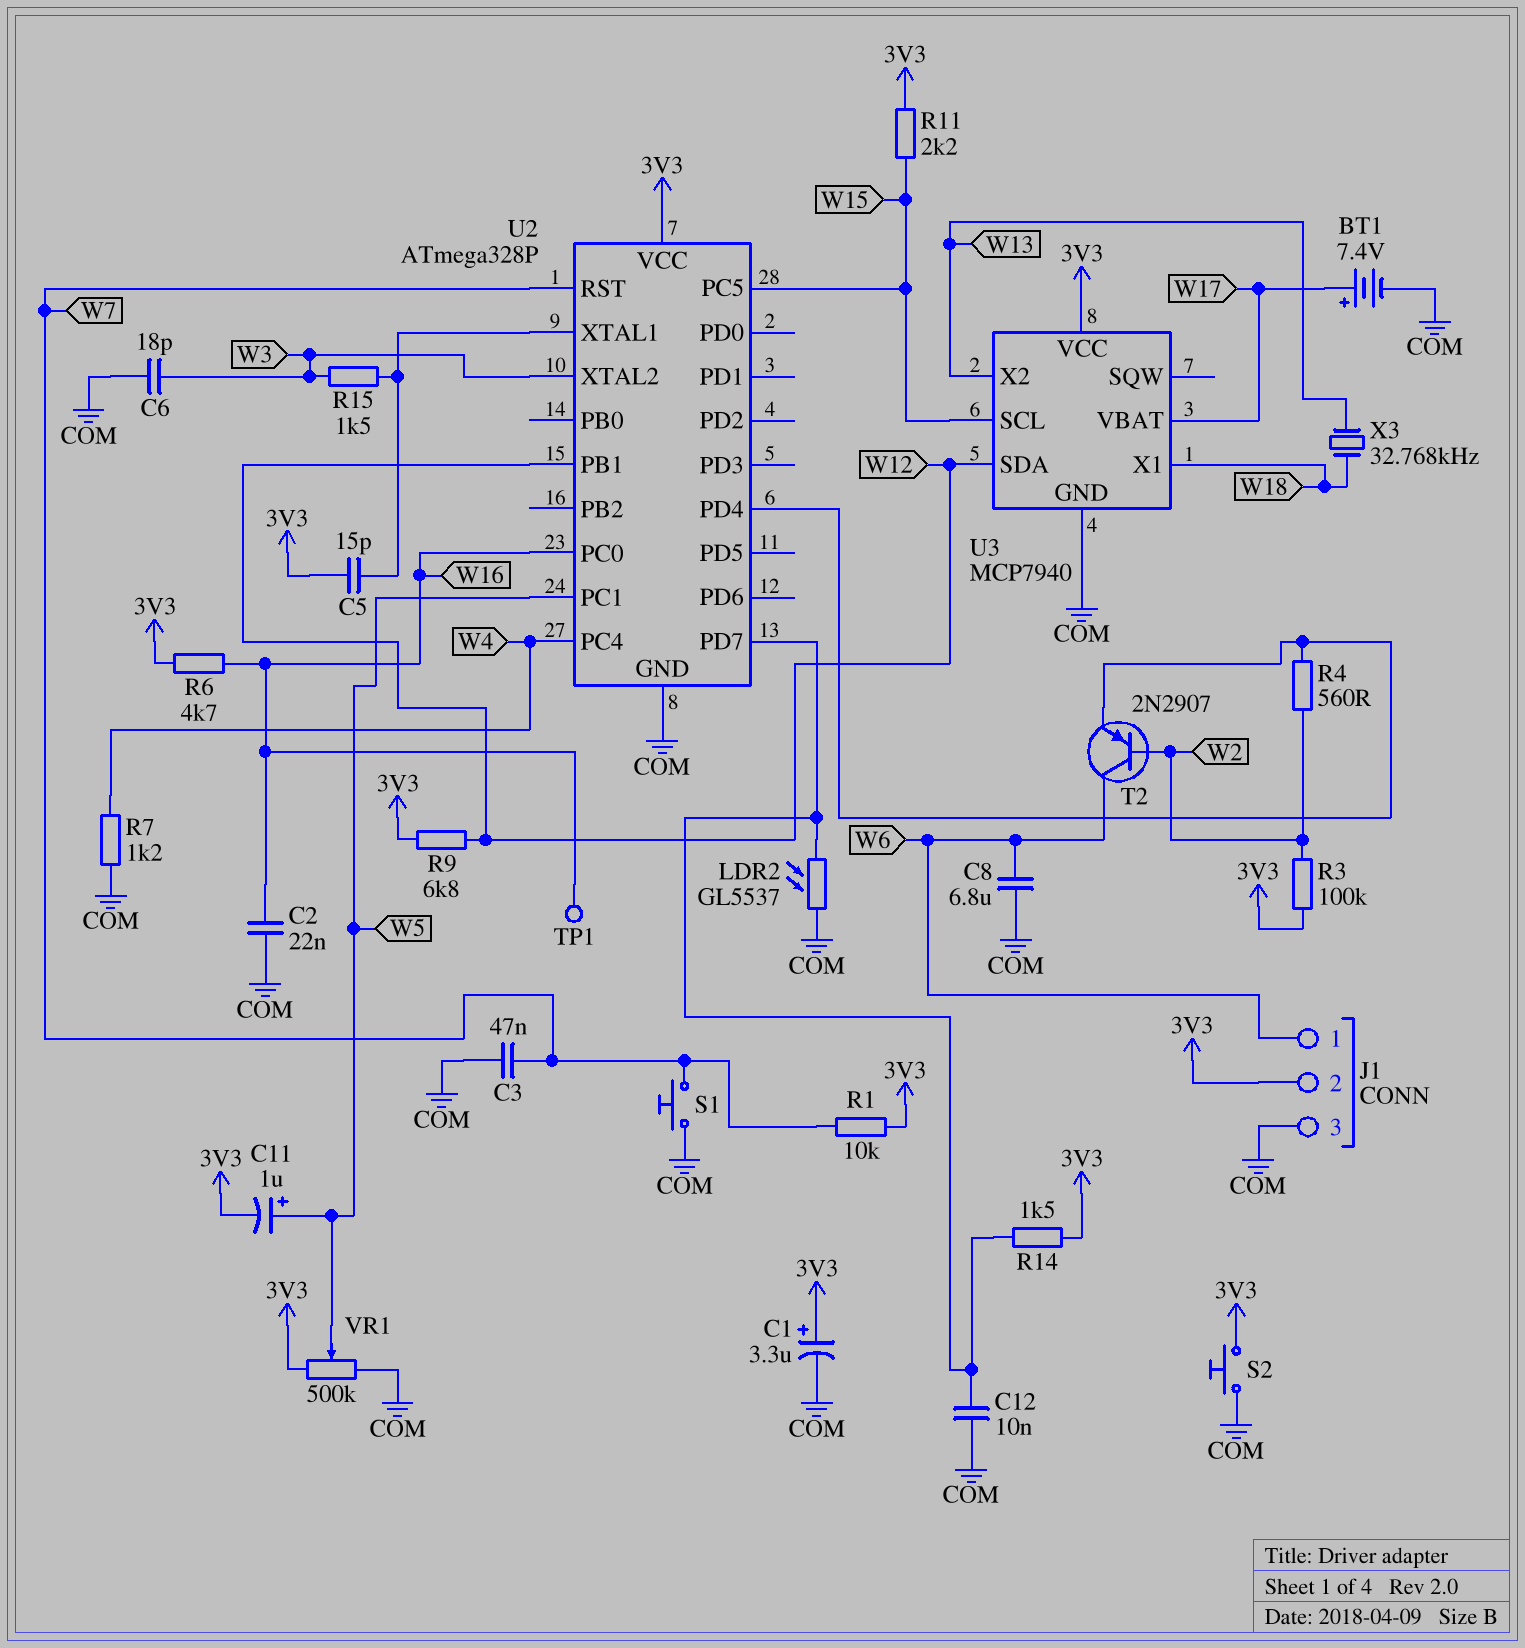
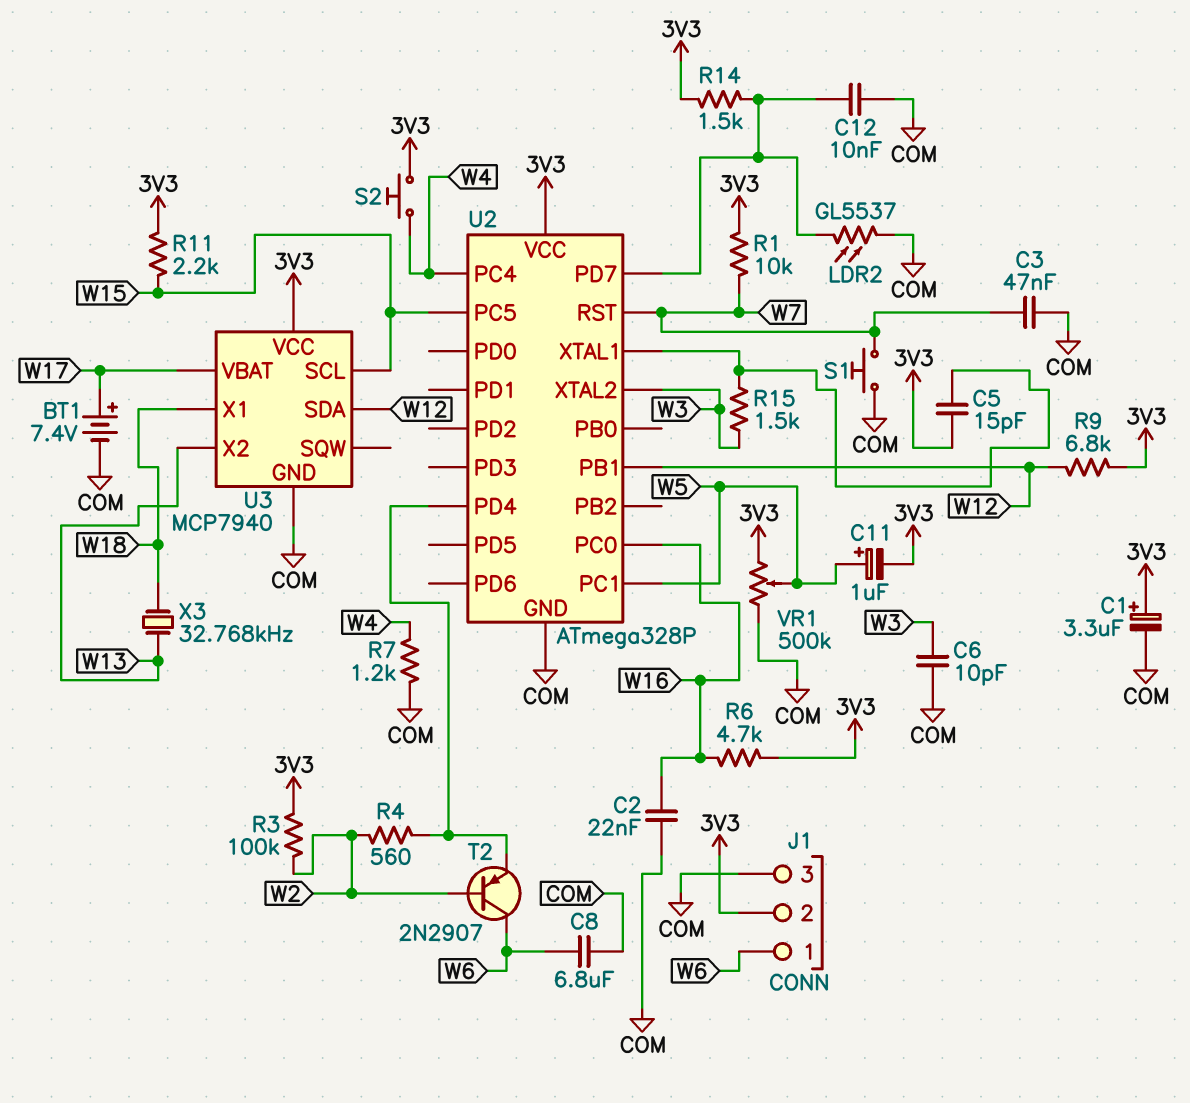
C6: 18pF (COM, W3) -> 10pF (COM, W3)
S2: button (3V3, COM) -> button (3V3, W4)
TP1: test point (W16) -> none

